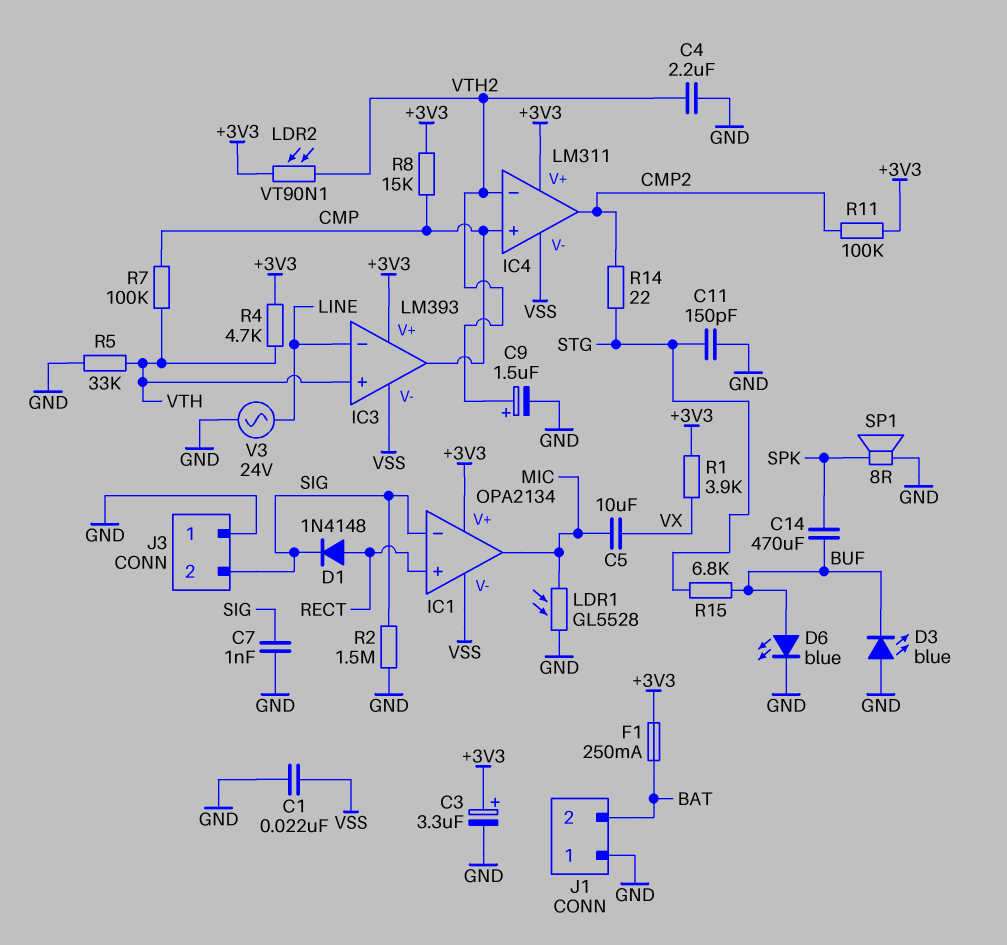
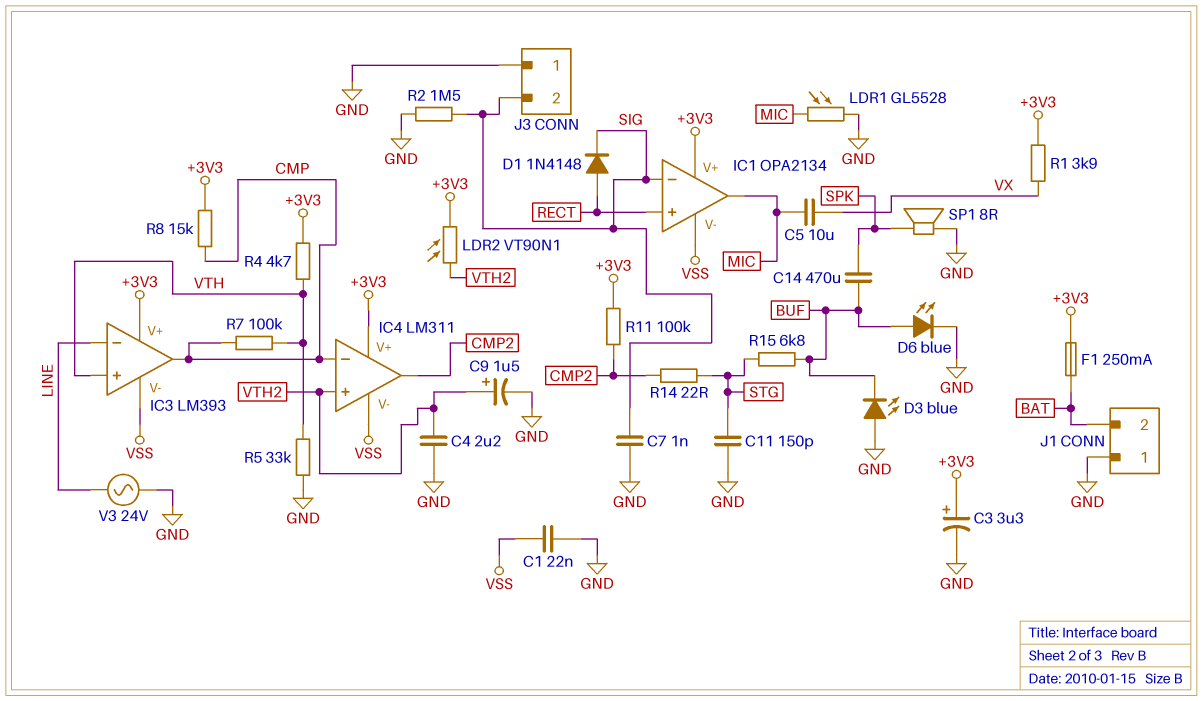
IC4 pin in+: CMP -> VTH2
IC4 pin in-: VTH2 -> CMP

